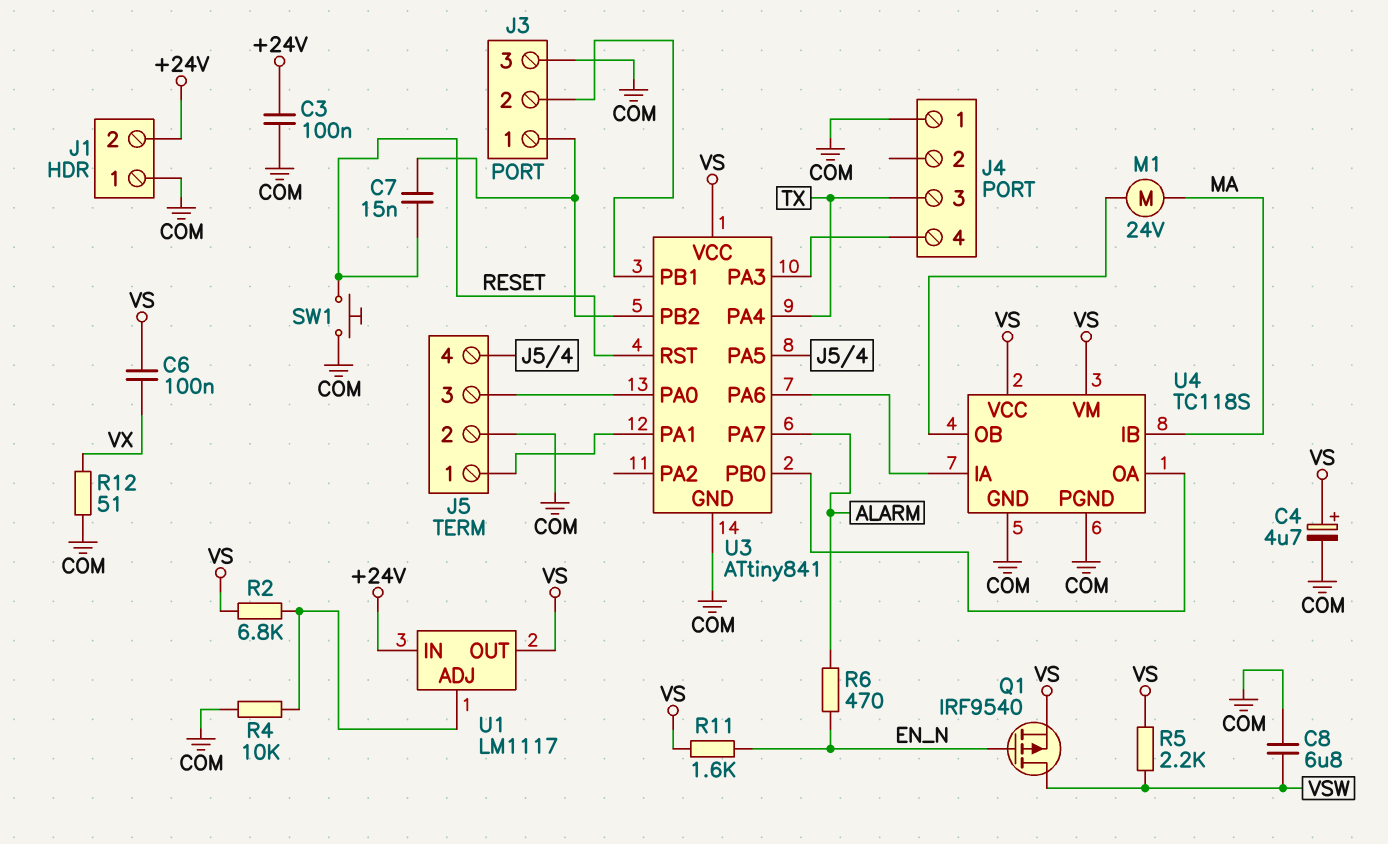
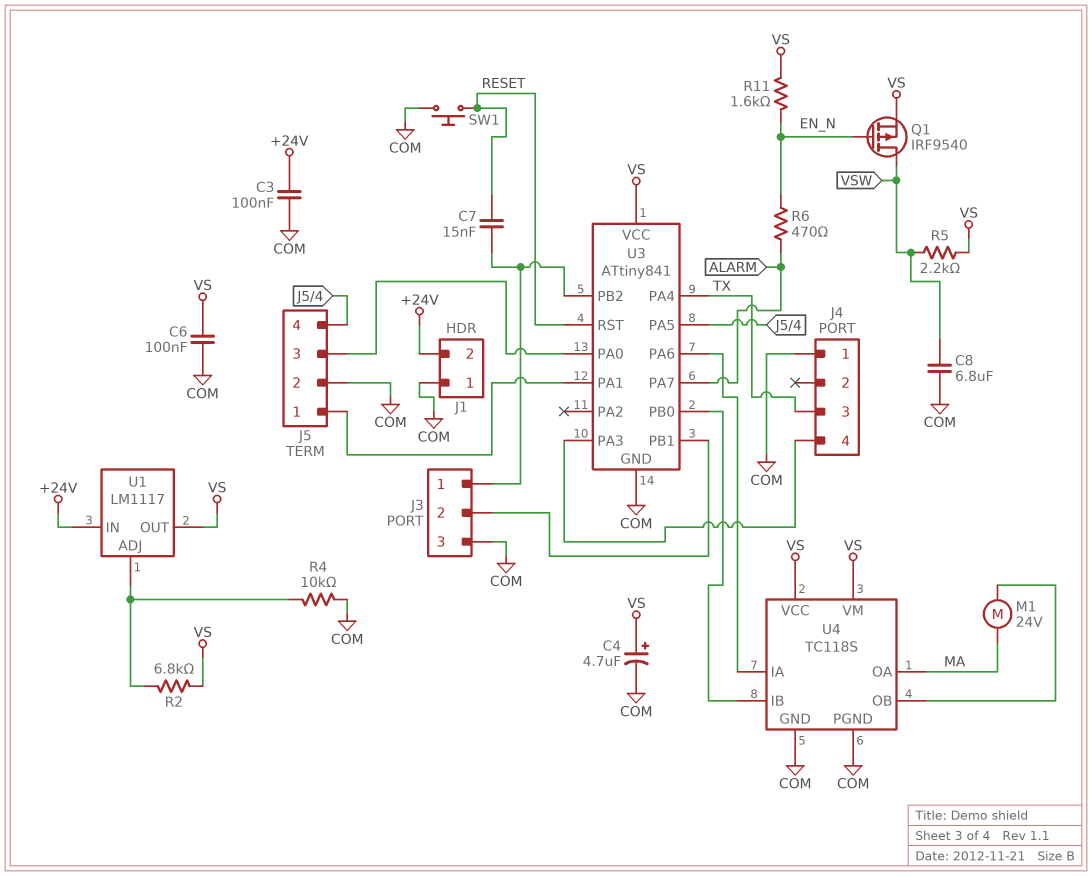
C6: 100nF (VS, VX) -> 100nF (COM, VS)
R12: 51 (COM, VX) -> none
U4 pin IB: MA -> U3/PB0
U4 pin OA: U3/PB0 -> MA

